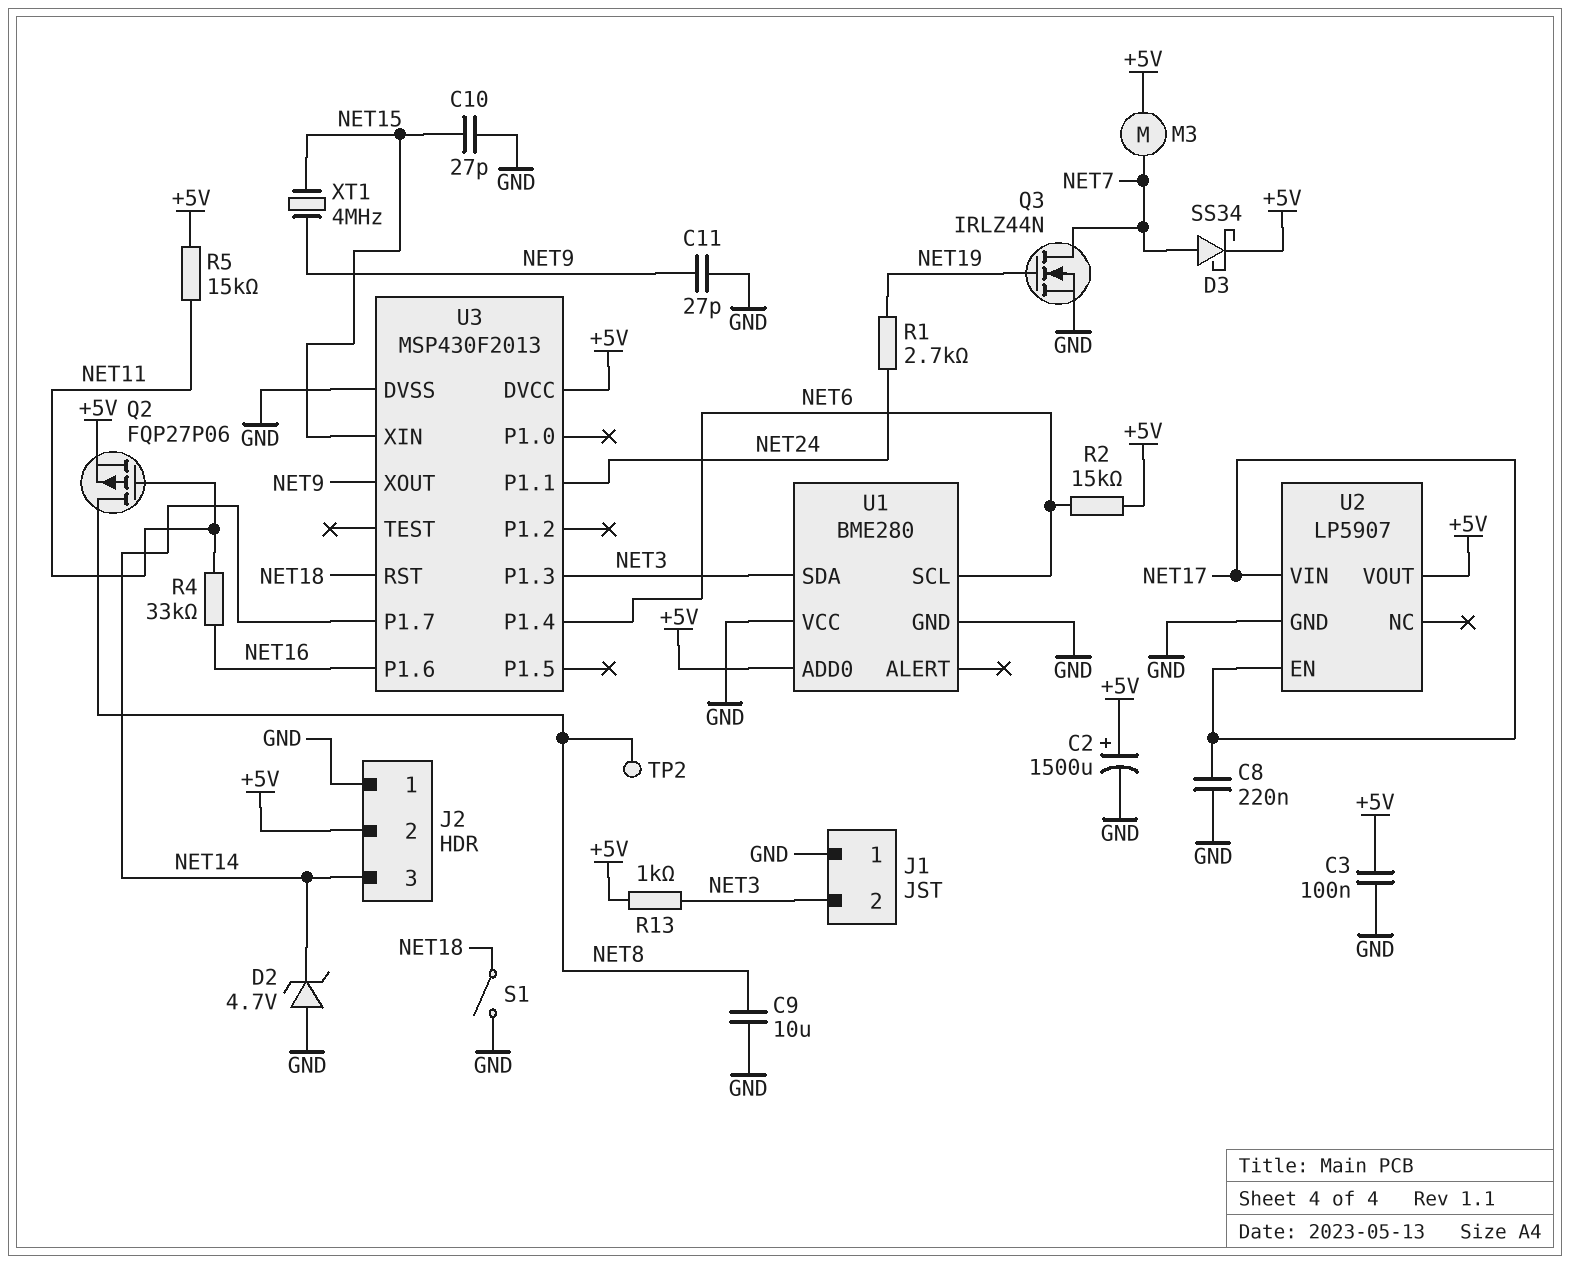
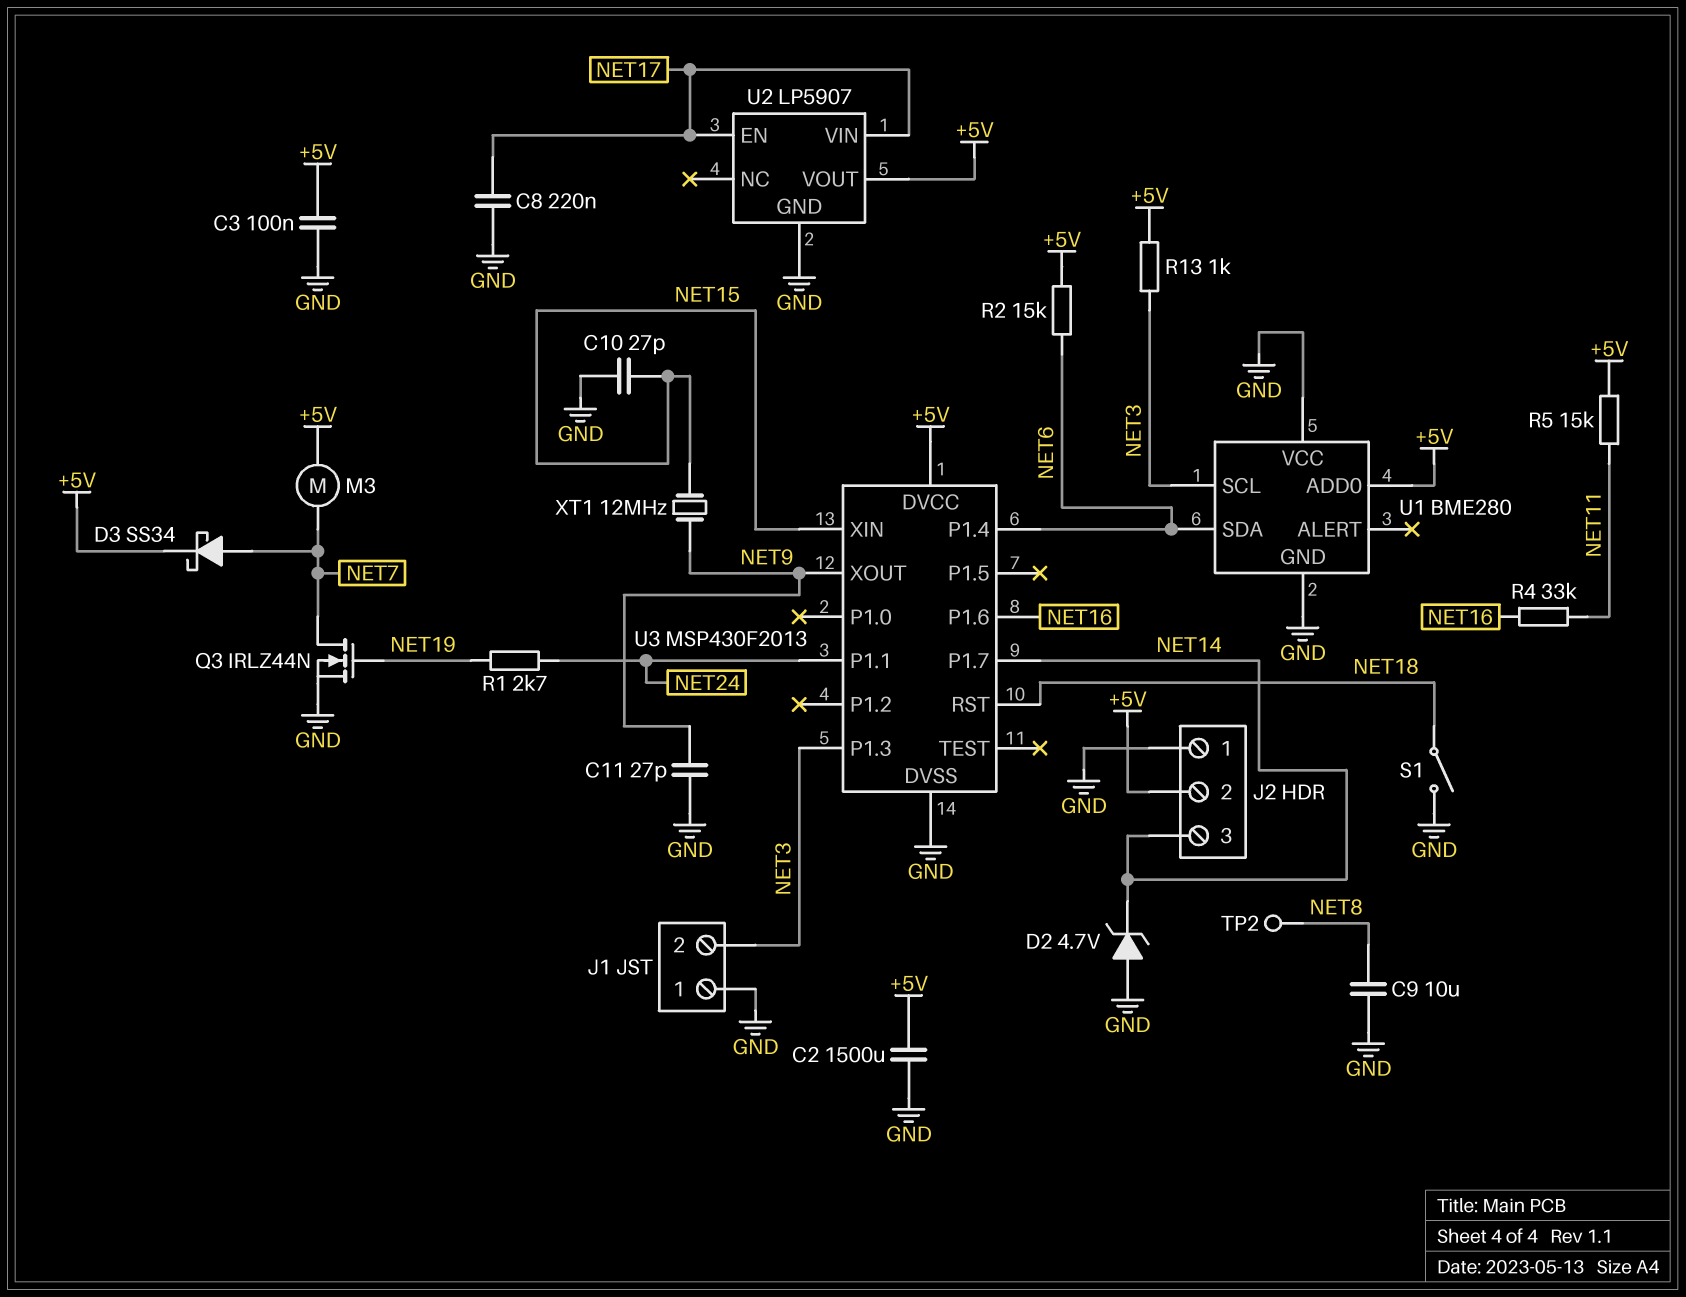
C2: 1500uF (plus +5V, minus GND) -> 1500uF (+5V, GND)
Q2: PMOS FQP27P06 (G NET11, D NET8, S +5V) -> none
U1 pin SCL: NET6 -> NET3
U1 pin SDA: NET3 -> NET6
XT1: 4MHz (NET9, NET15) -> 12MHz (NET9, NET15)

